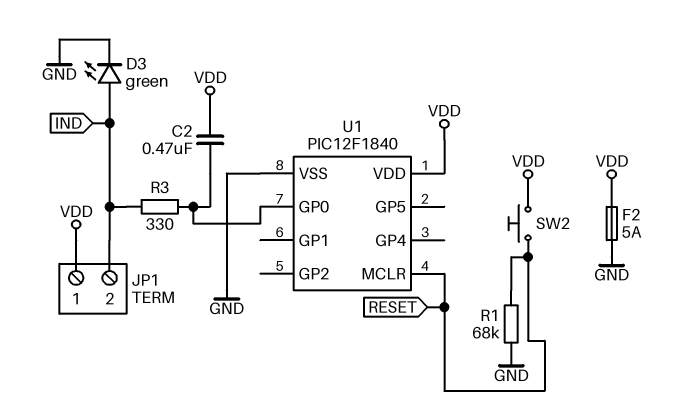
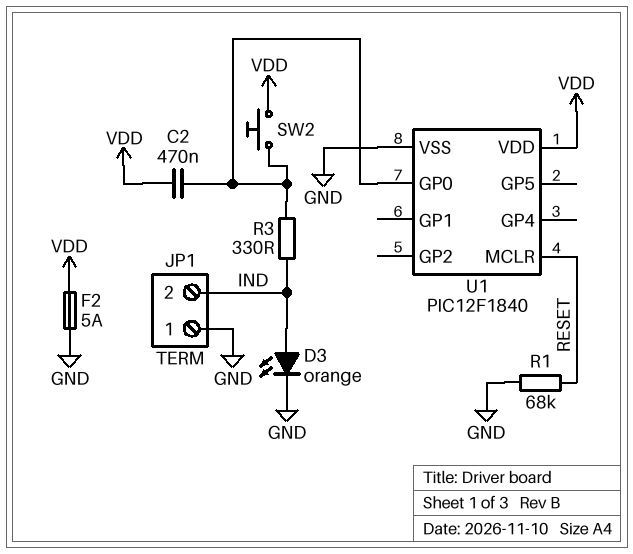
D3: LED green (A IND, K GND) -> LED orange (A IND, K GND)
JP1 pin 1: VDD -> GND
SW2: button (RESET, VDD) -> button (U1/GP0, VDD)

